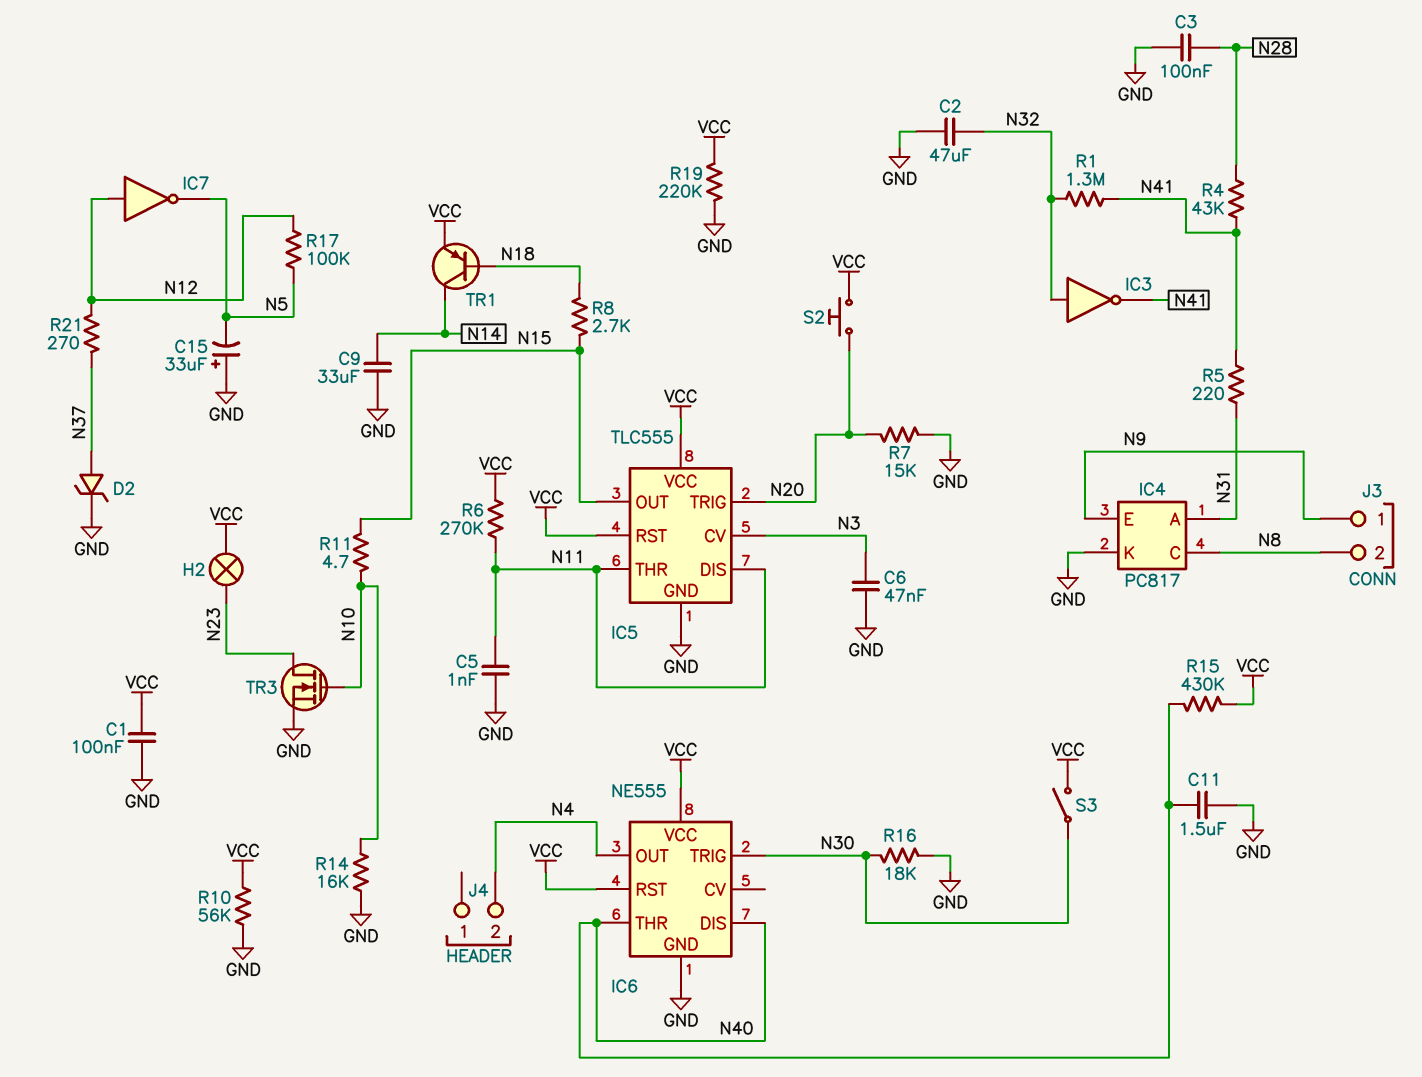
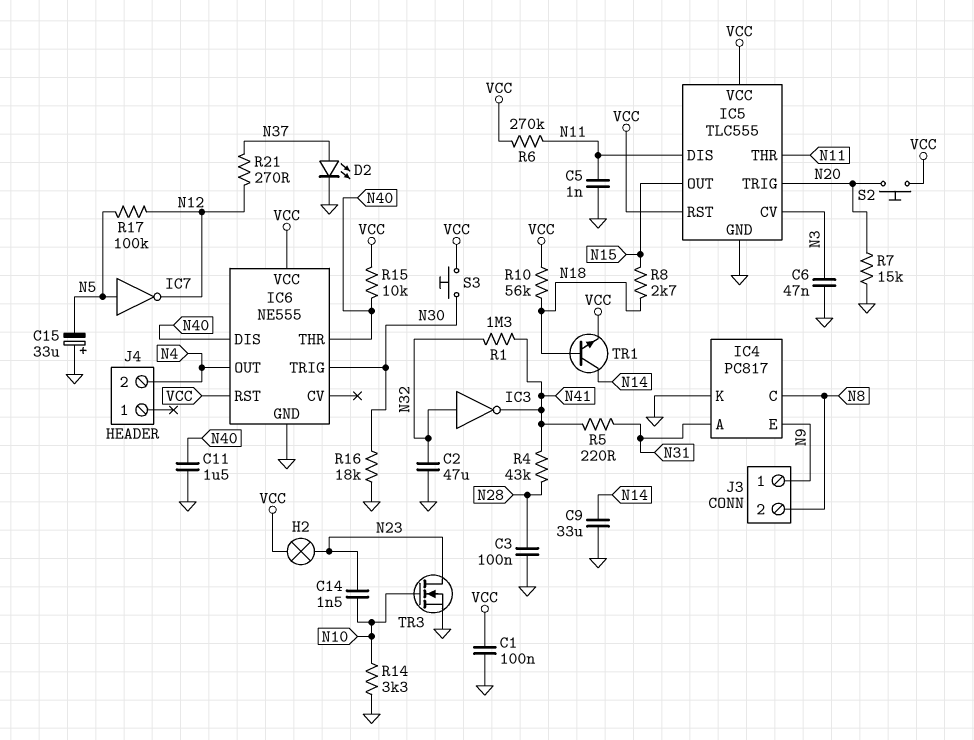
C14: none -> 1.5nF (N10, N23)
D2: zener (A N37, K GND) -> LED (A N37, K GND)
IC7: NOT (in N12, out N5) -> NOT (in N5, out N12)
R10: 56k (GND, VCC) -> 56k (N18, VCC)
R11: 4.7 (N10, N15) -> none
R14: 16k (GND, N10) -> 3.3k (GND, N10)
R15: 430k (N40, VCC) -> 10k (N40, VCC)
R19: 220k (GND, VCC) -> none
S3: switch (N30, VCC) -> button (N30, VCC)
TR1: PNP (B N18, C N14, E VCC) -> NPN (B N18, C N14, E VCC)

